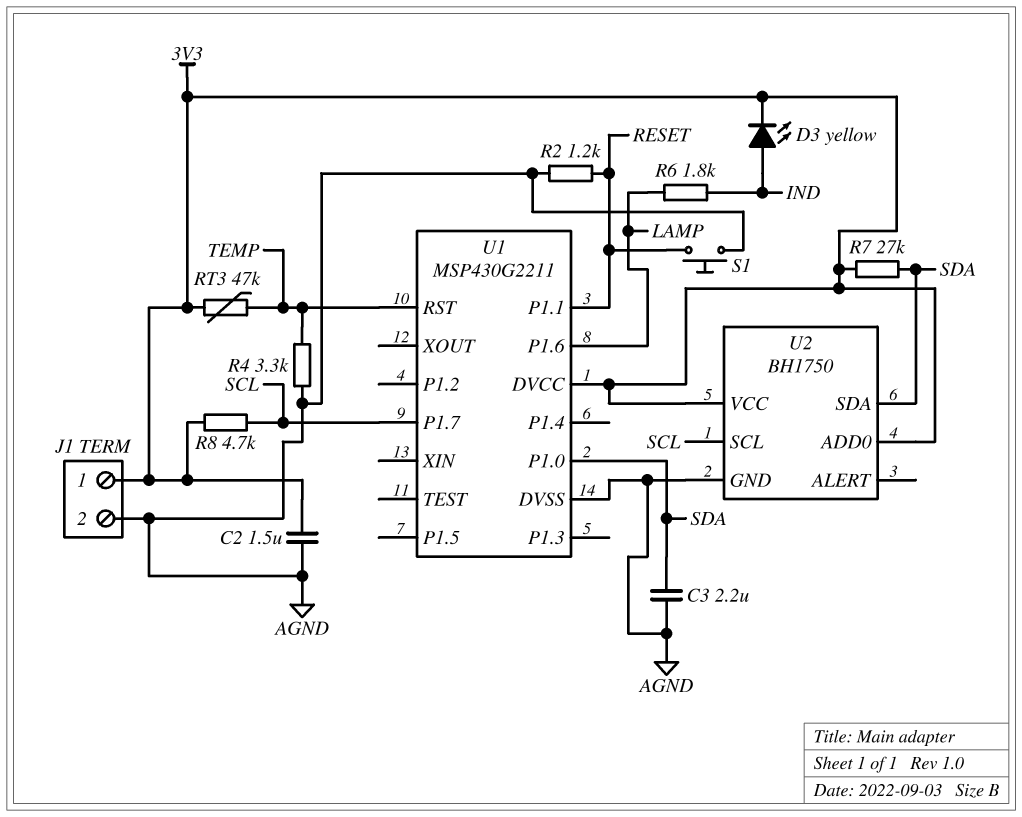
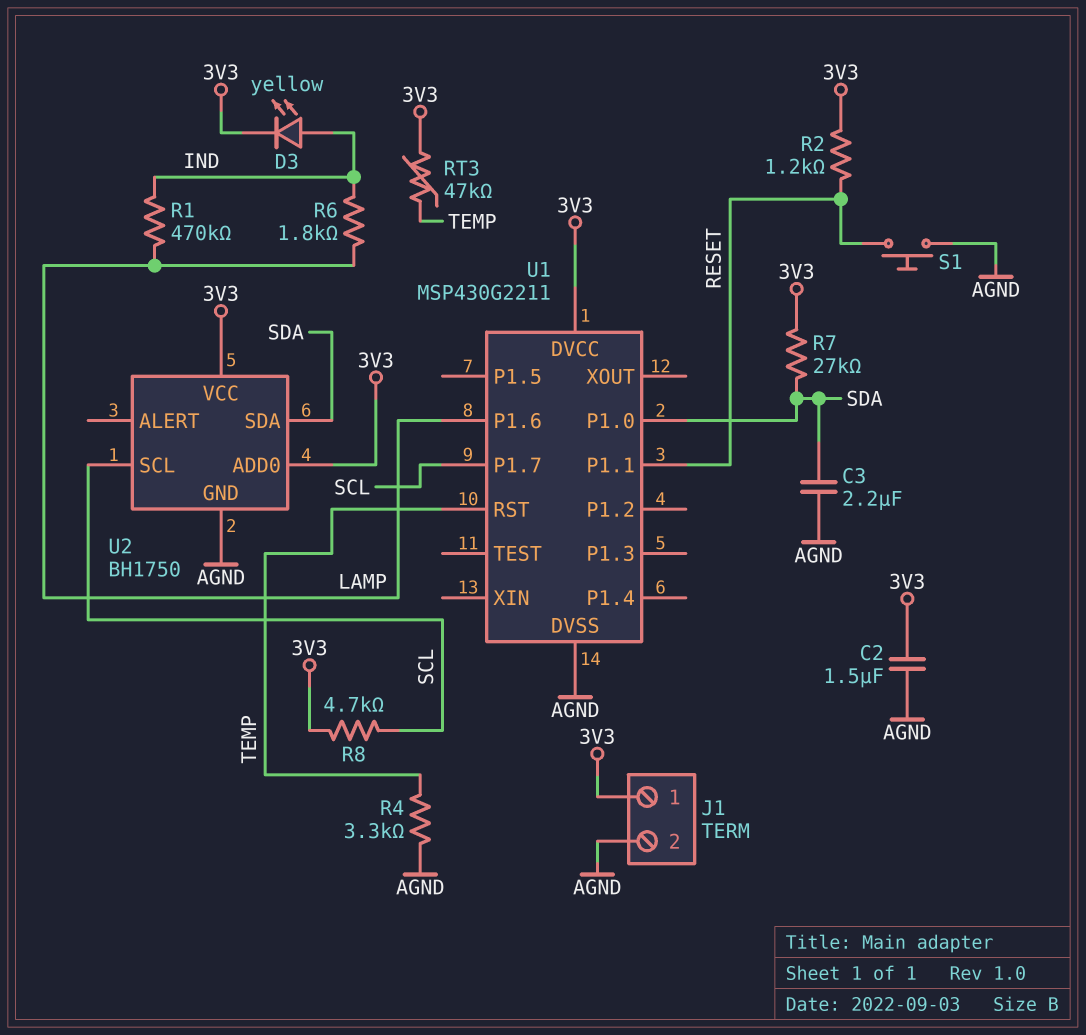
R1: none -> 470k (IND, LAMP)
R2: 1.2k (AGND, RESET) -> 1.2k (3V3, RESET)

